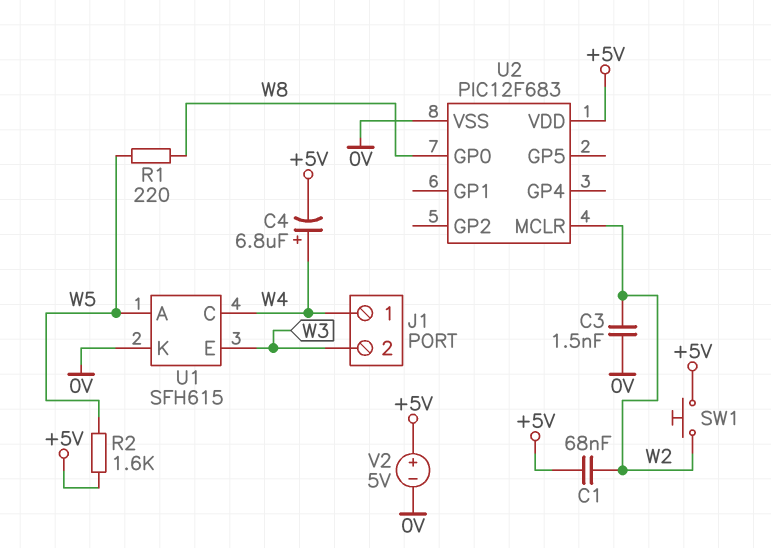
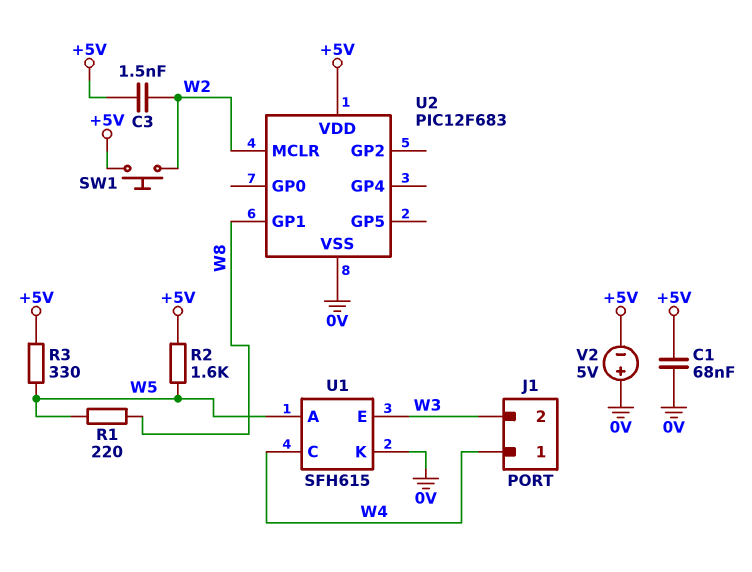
C1: 68nF (+5V, W2) -> 68nF (+5V, 0V)
C3: 1.5nF (0V, W2) -> 1.5nF (+5V, W2)
C4: 6.8uF (plus W4, minus +5V) -> none
R3: none -> 330 (+5V, W5)
U2 pin GP0: W8 -> none
U2 pin GP1: none -> W8
V2: 5V (plus +5V, minus 0V) -> 5V (plus 0V, minus +5V)

